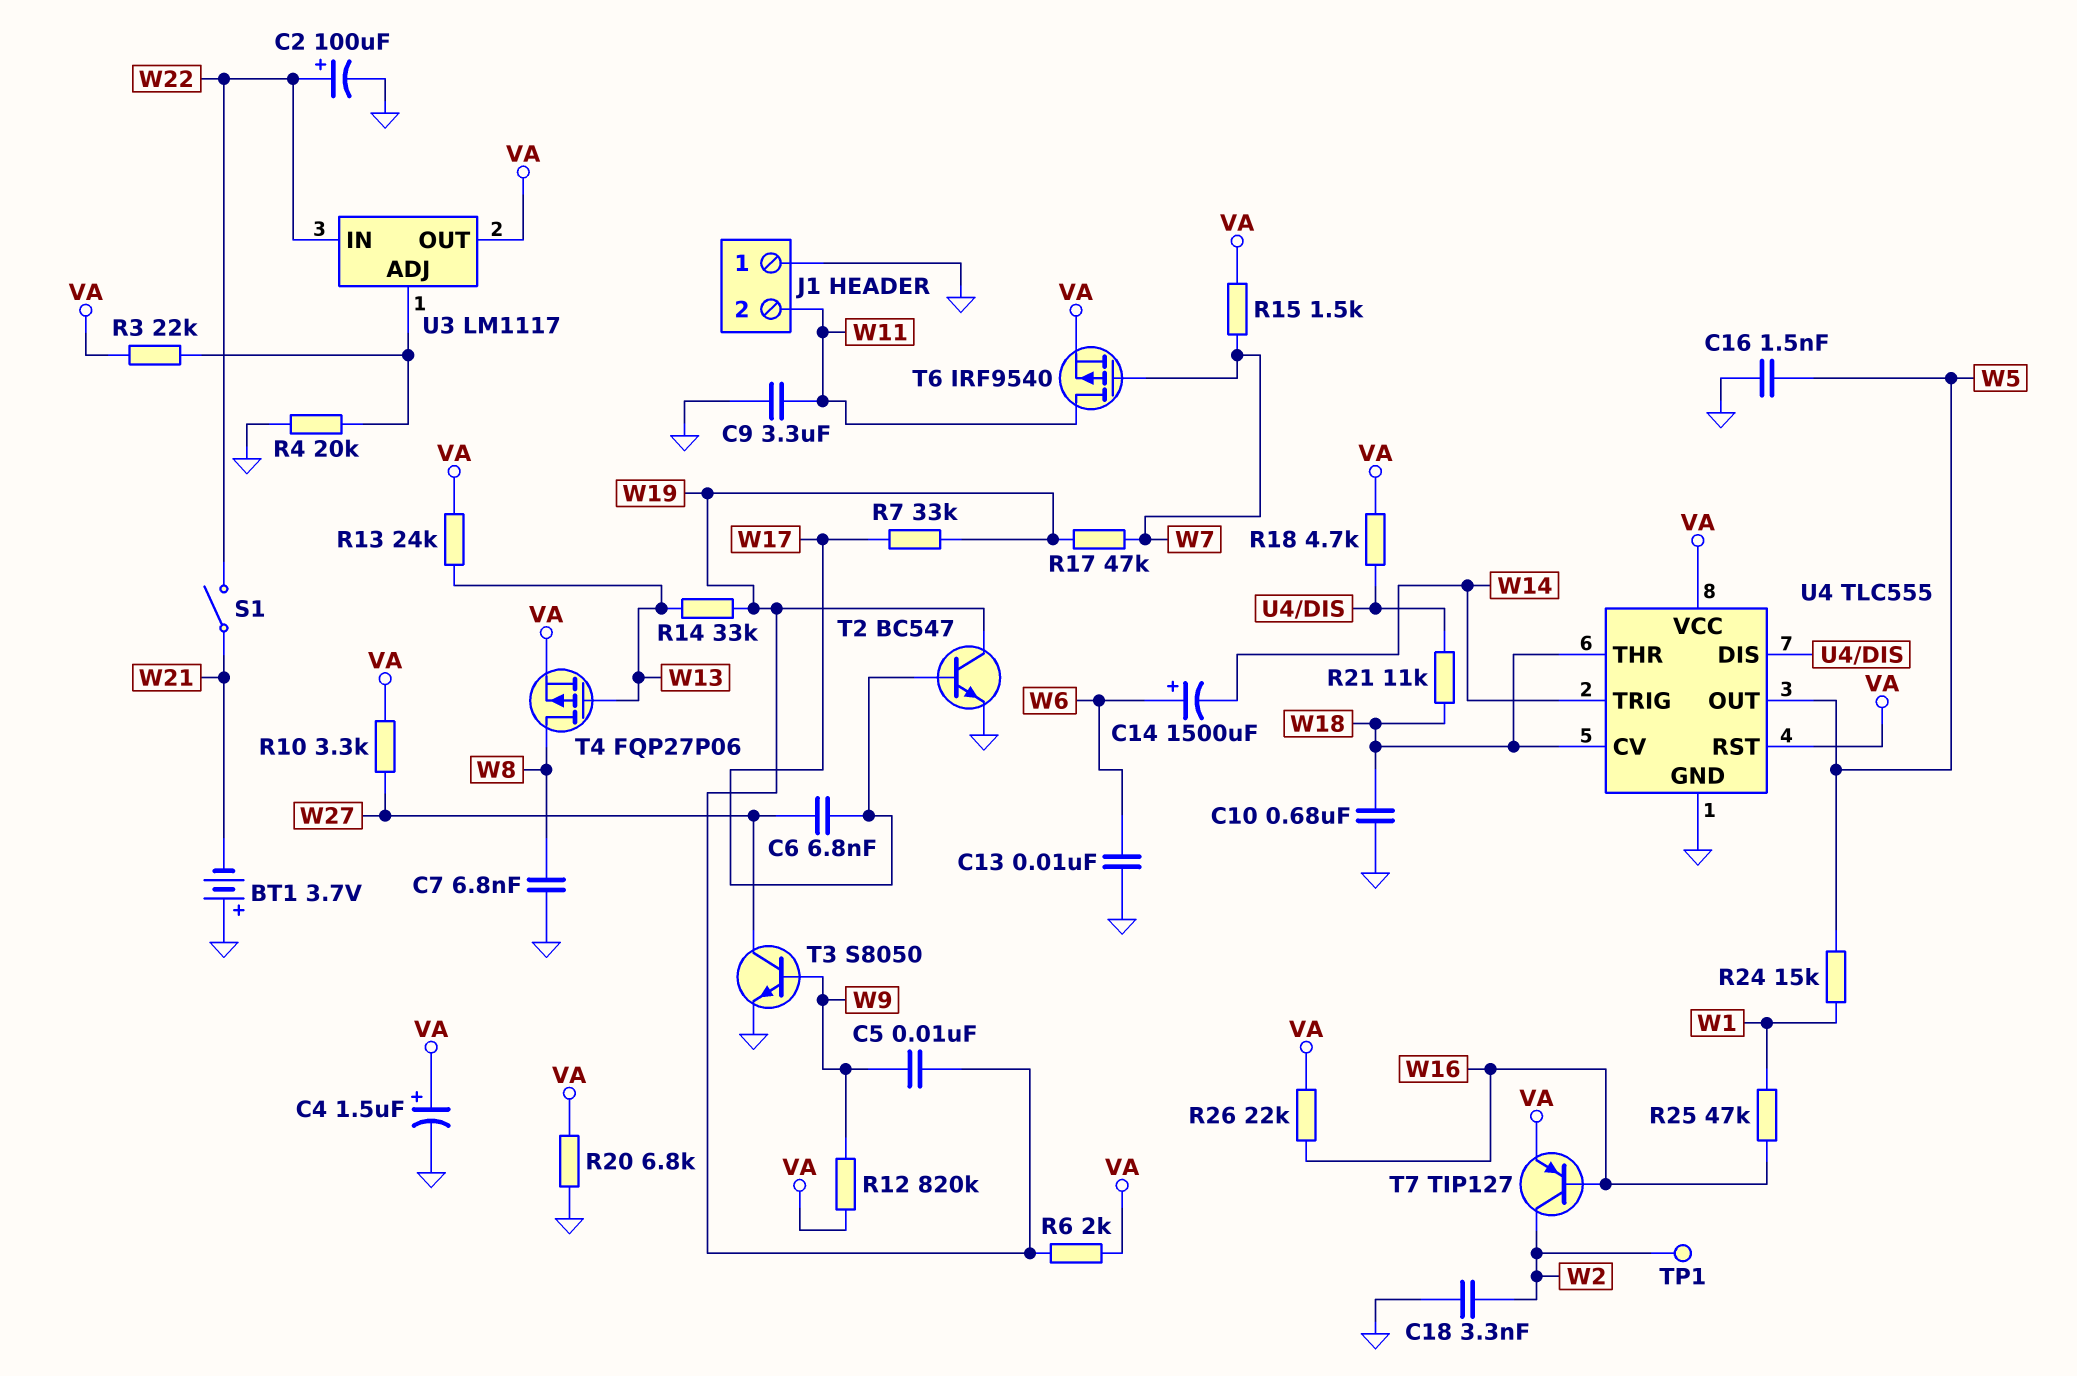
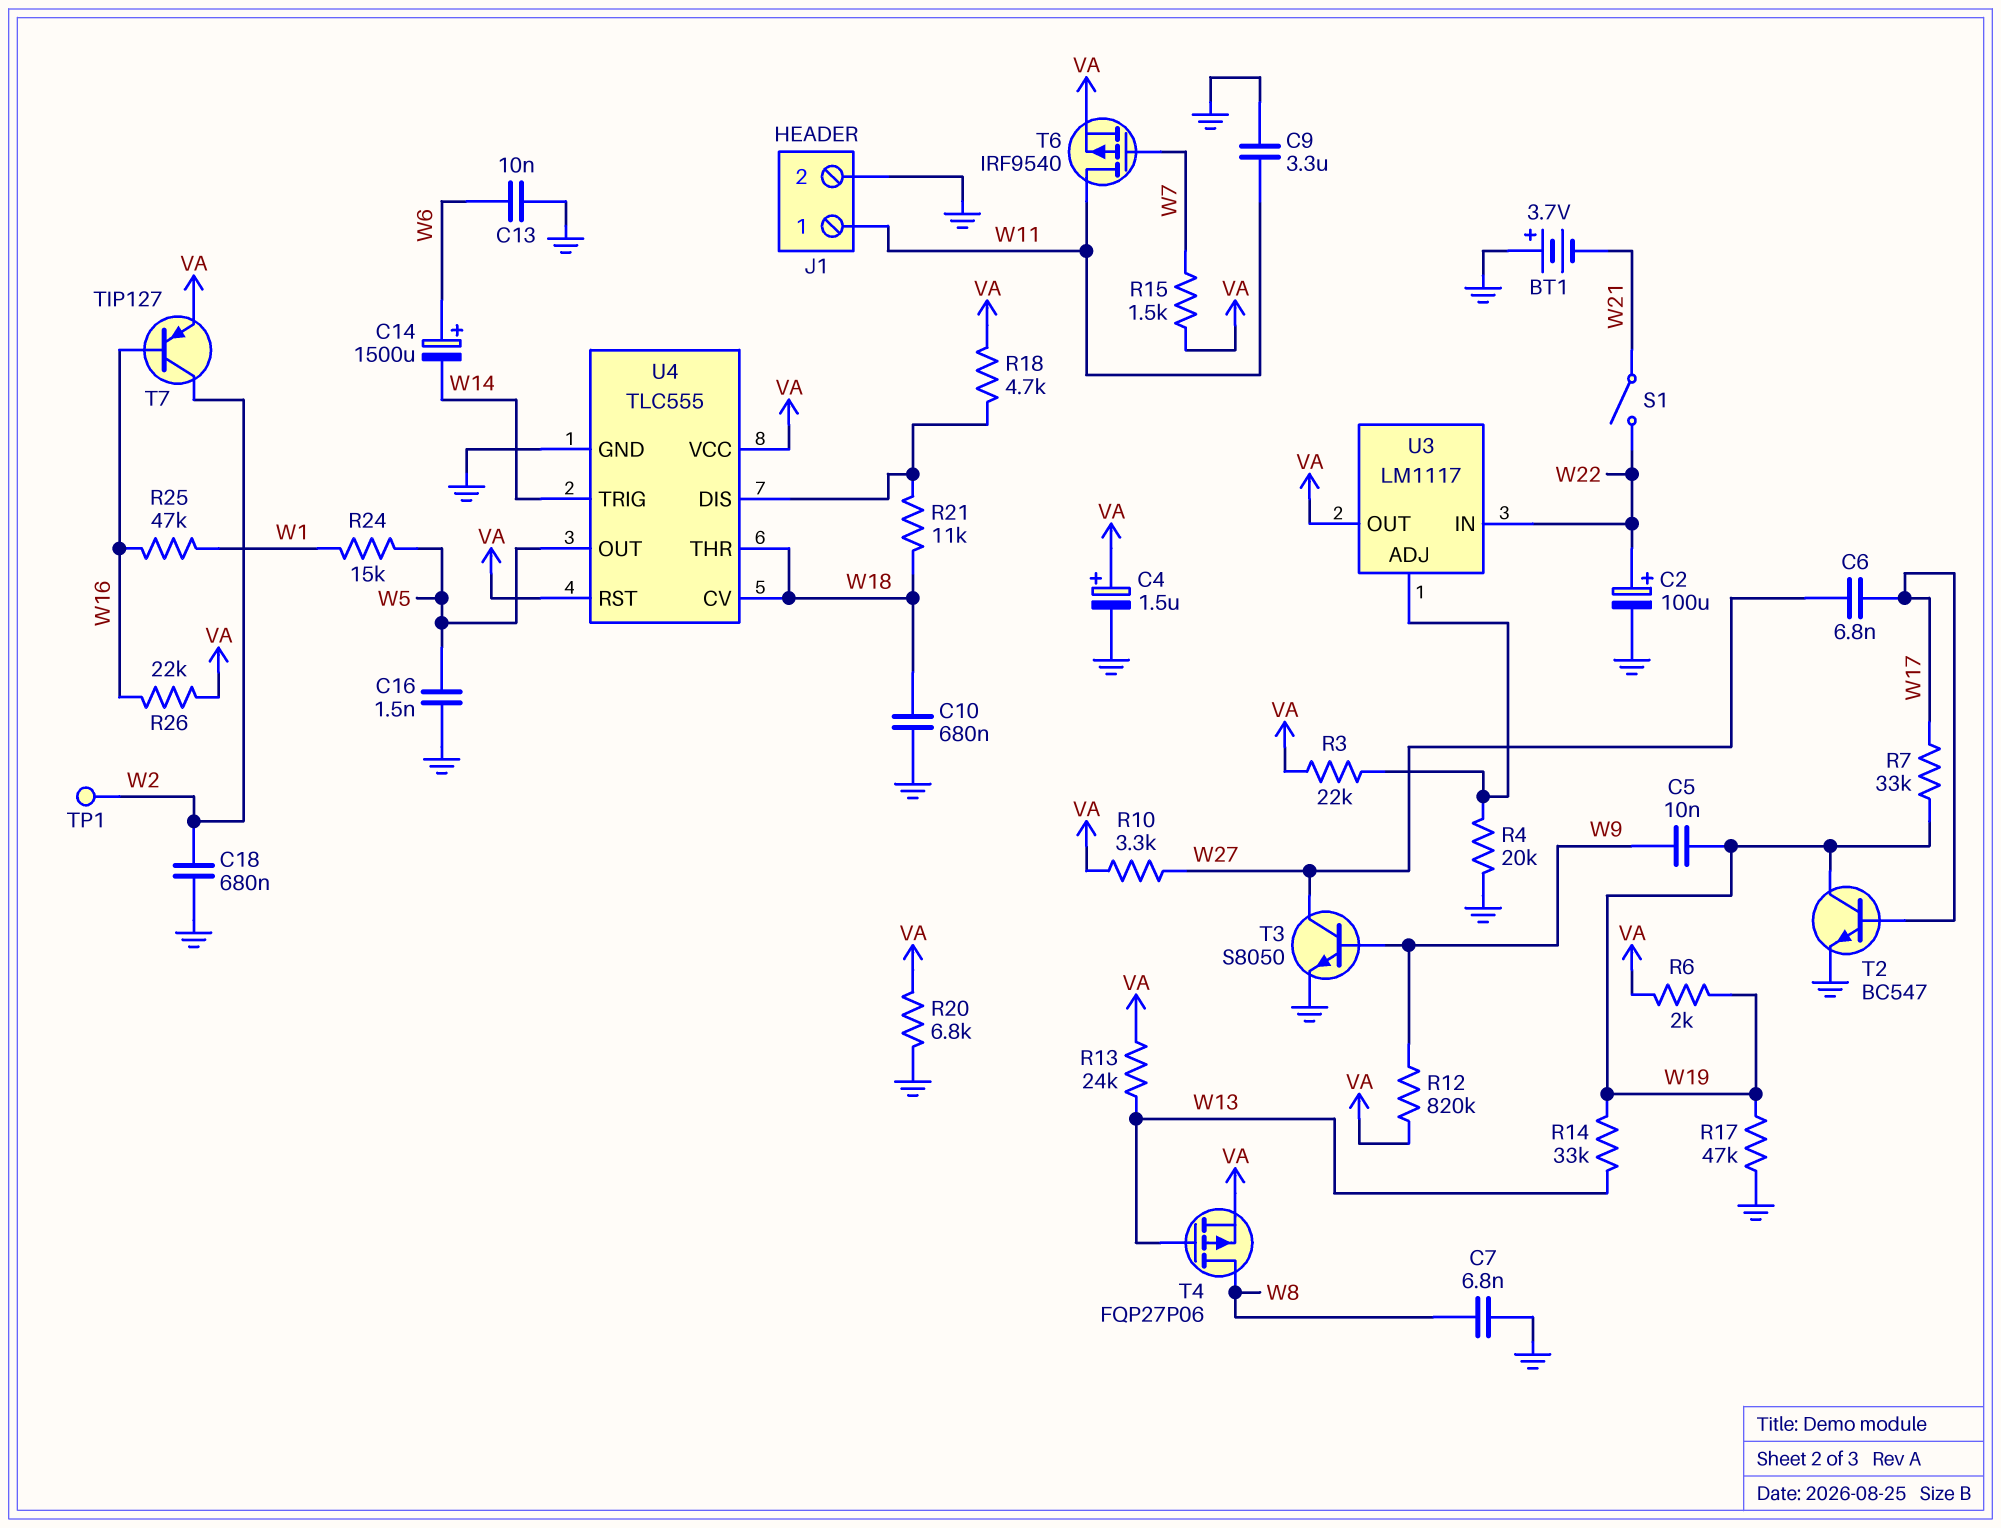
C18: 3.3nF (GND, W2) -> 680nF (GND, W2)
J1 pin 1: GND -> W11
J1 pin 2: W11 -> GND
R17: 47k (W7, W19) -> 47k (GND, W19)

